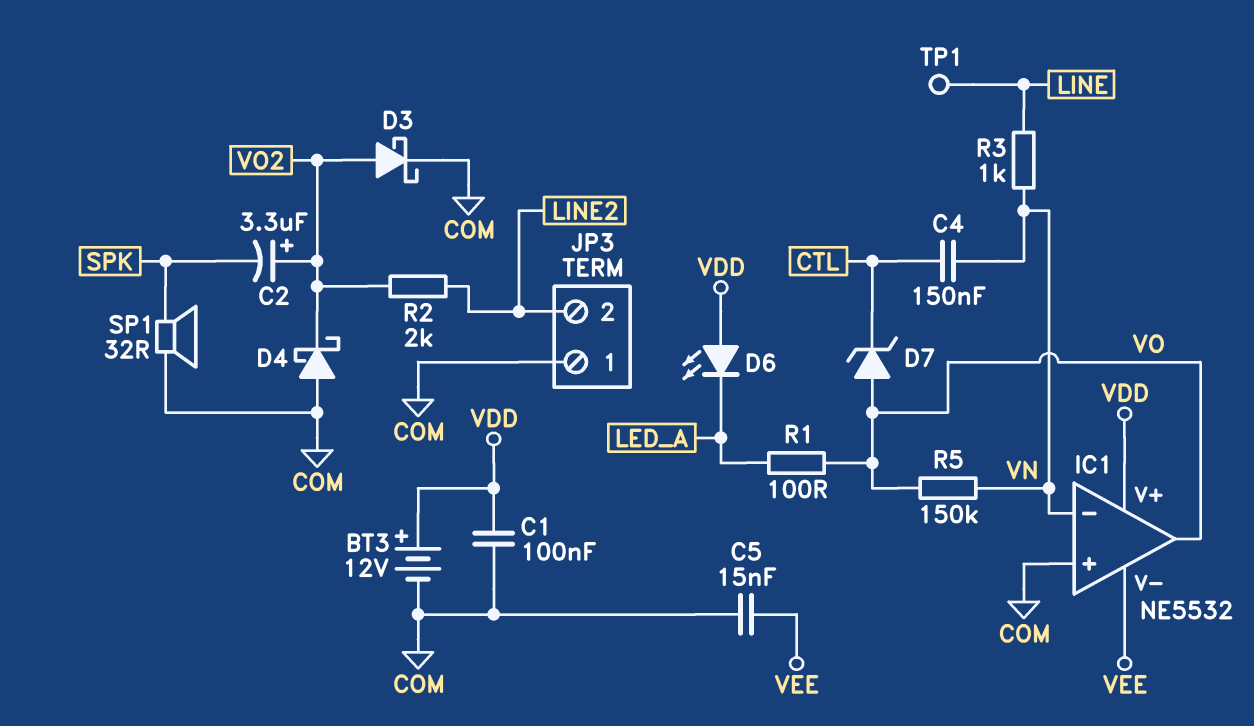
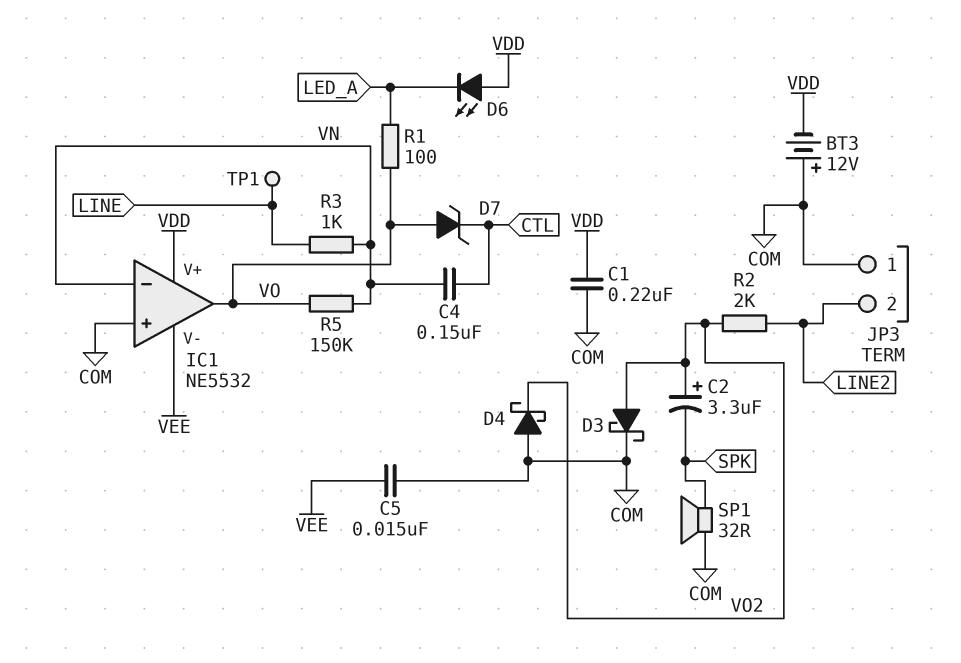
BT3: 12V (plus VDD, minus COM) -> 12V (plus COM, minus VDD)
C1: 100nF (COM, VDD) -> 220nF (COM, VDD)

